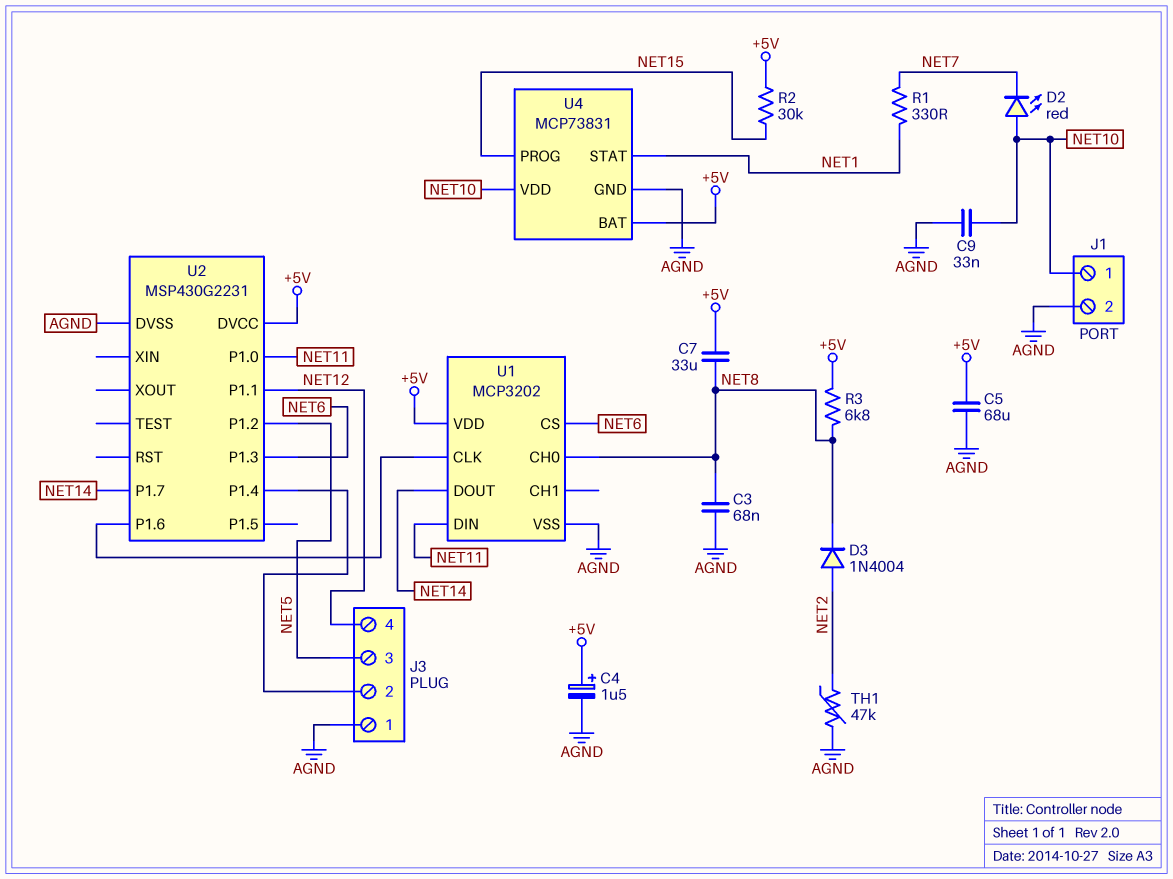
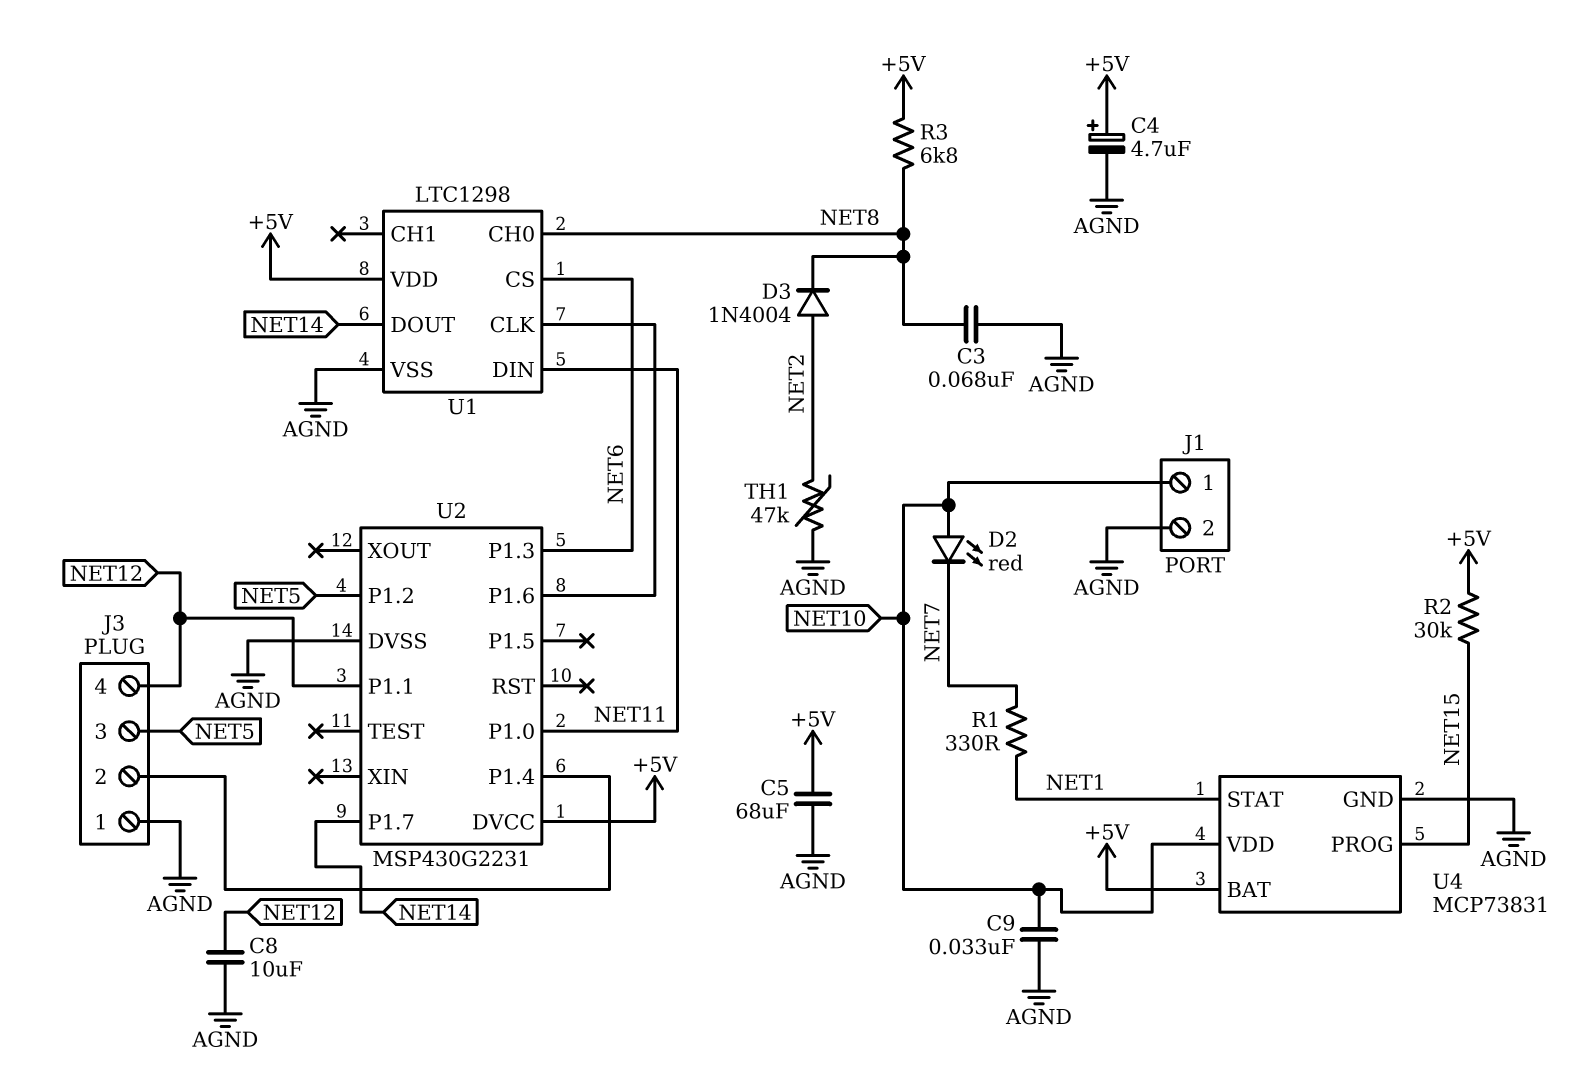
C4: 1.5uF (plus +5V, minus AGND) -> 4.7uF (plus +5V, minus AGND)
C7: 33uF (+5V, NET8) -> none
C8: none -> 10uF (AGND, NET12)
U1: MCP3202 -> LTC1298

